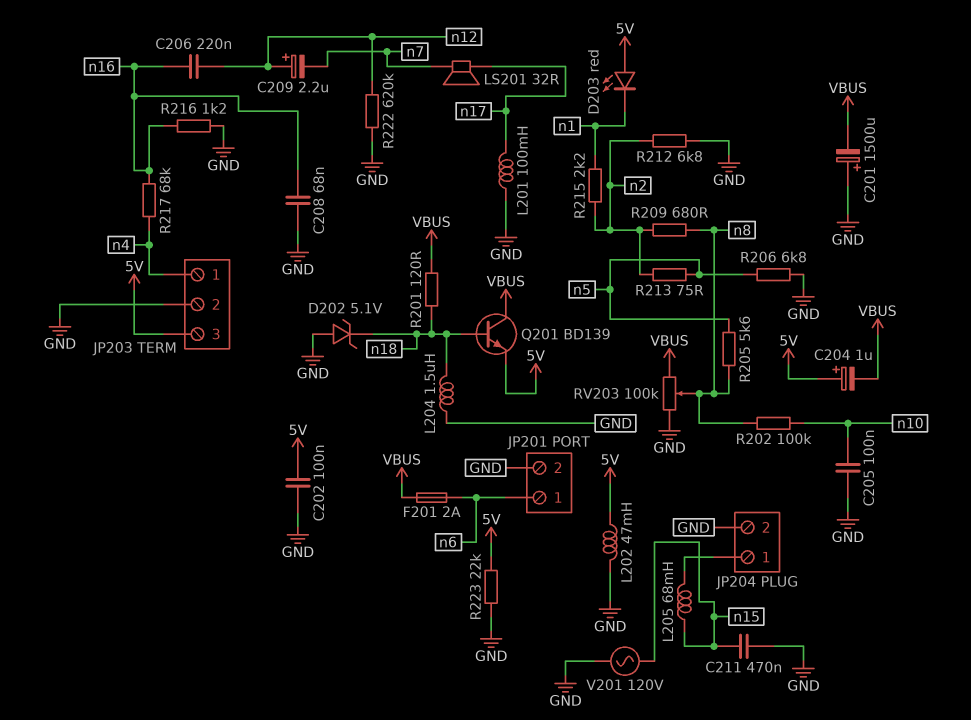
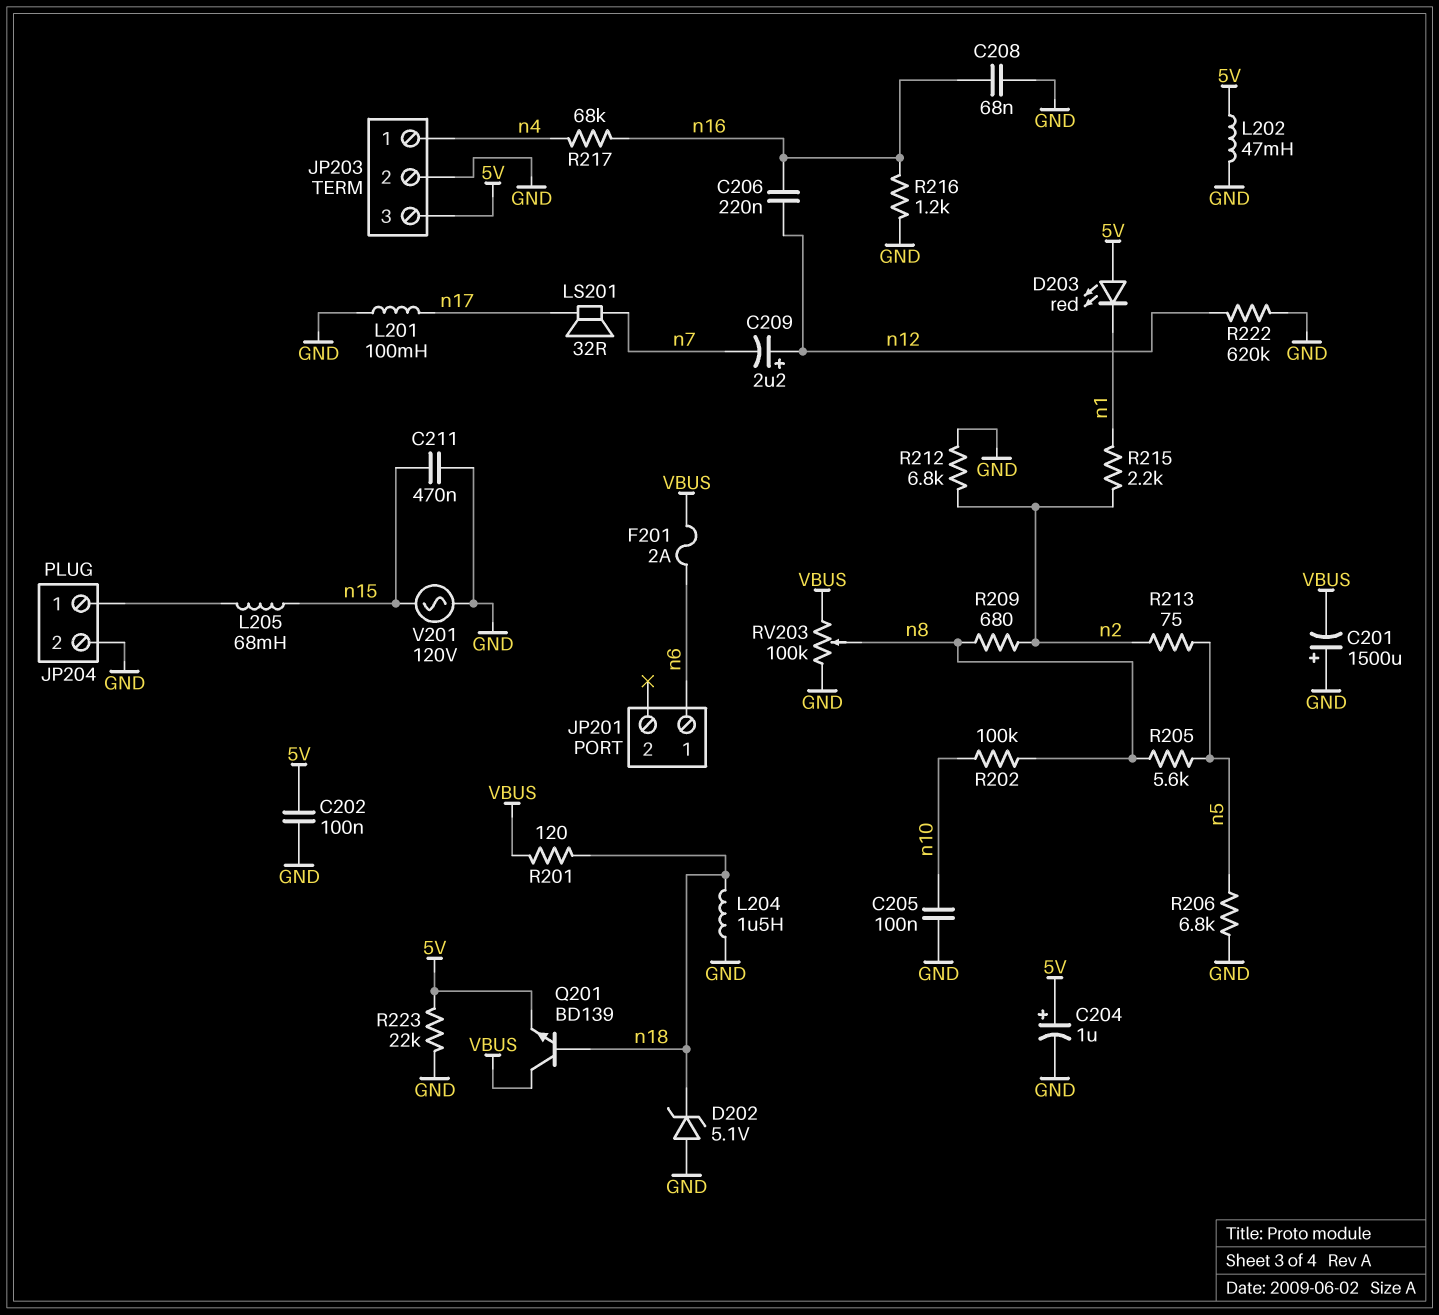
C204: 1uF (plus 5V, minus VBUS) -> 1uF (plus 5V, minus GND)
JP201 pin 2: GND -> none

